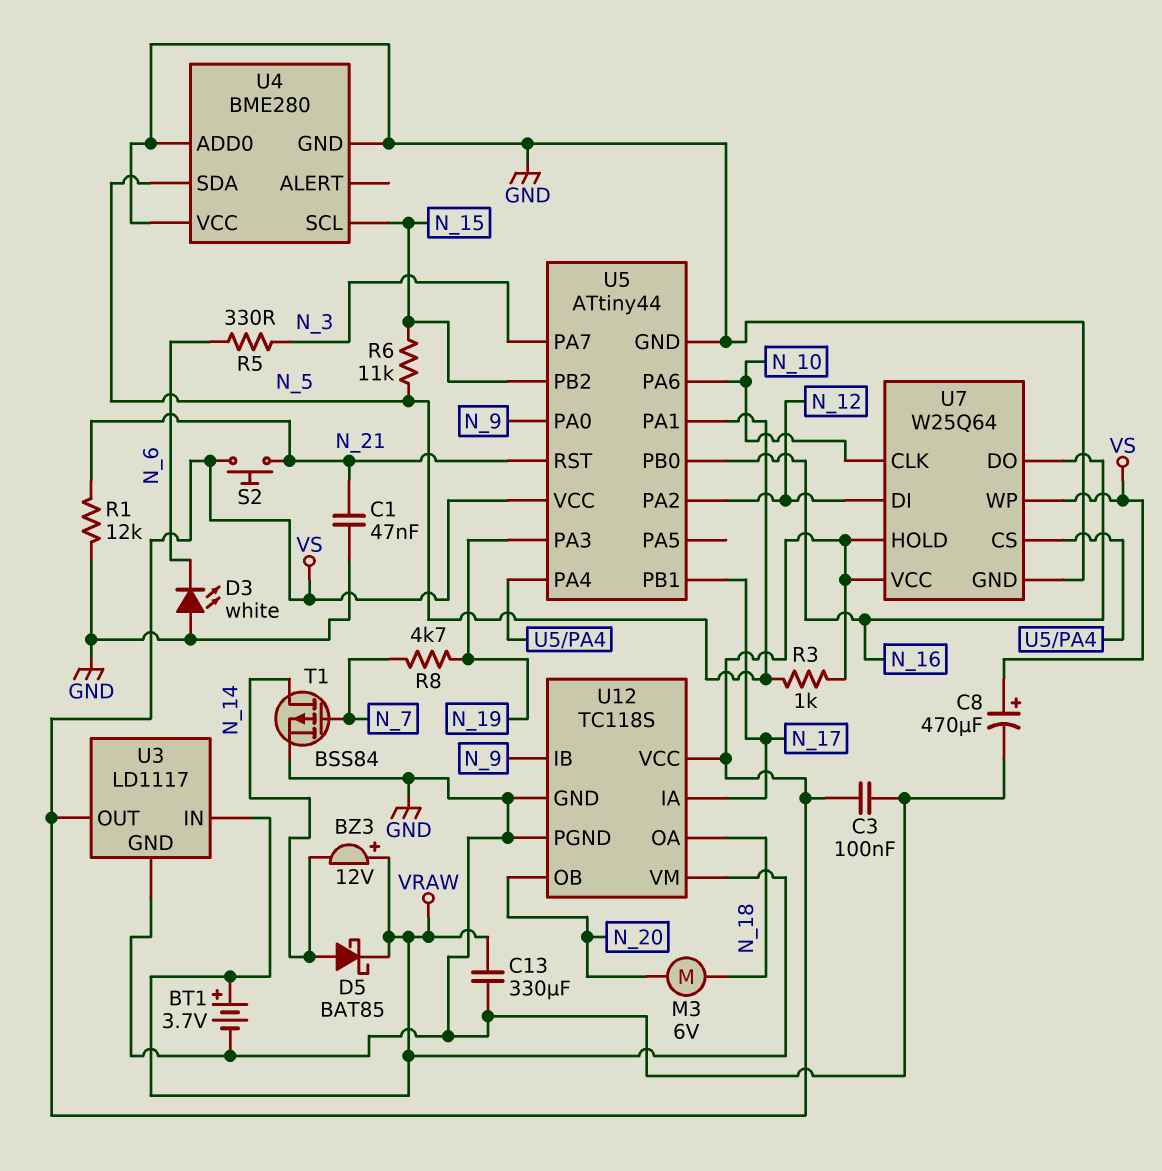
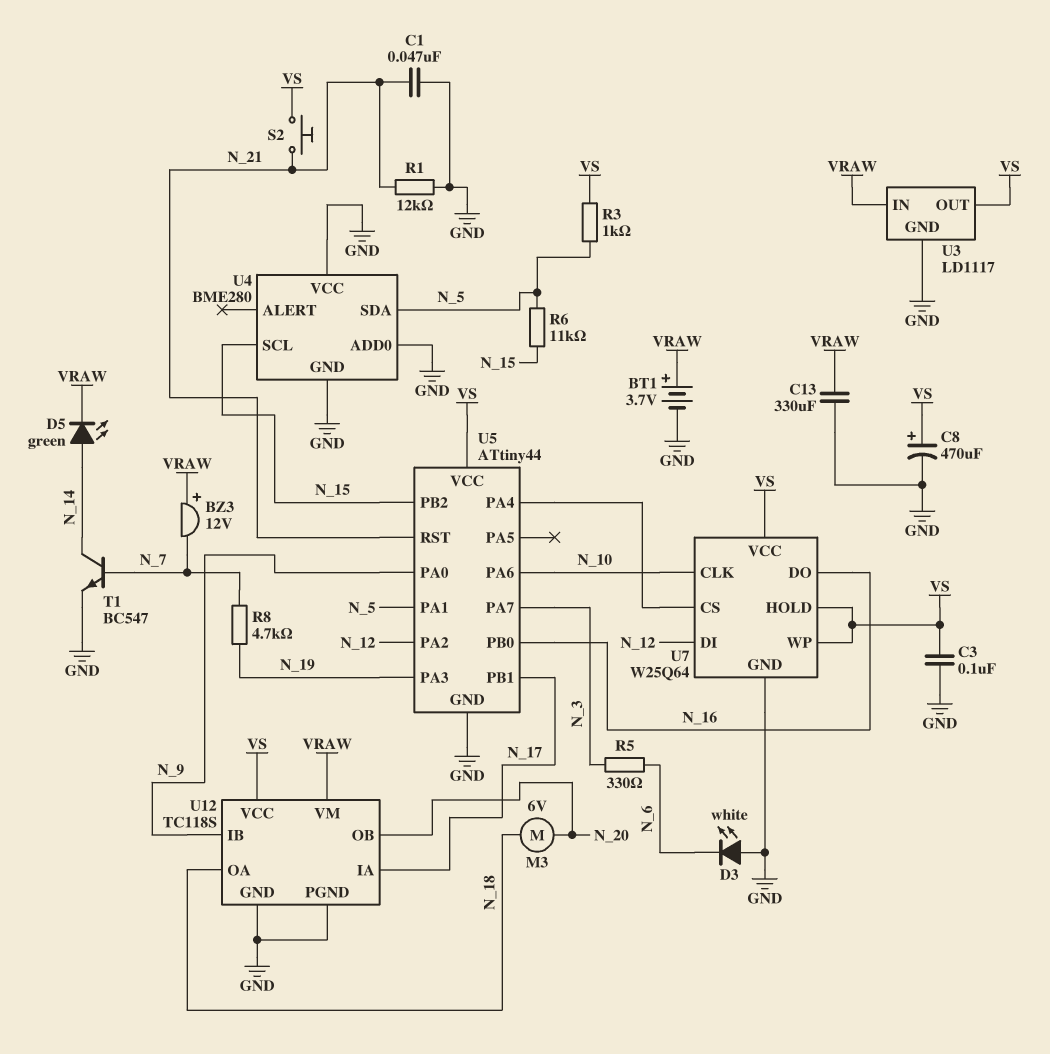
BZ3: buzzer 12V (plus VRAW, minus N_14) -> buzzer 12V (plus VRAW, minus N_7)
D5: schottky BAT85 (A N_14, K VRAW) -> LED green (A N_14, K VRAW)
T1: PMOS BSS84 (G N_7, D N_14, S GND) -> NPN BC547 (B N_7, C N_14, E GND)

